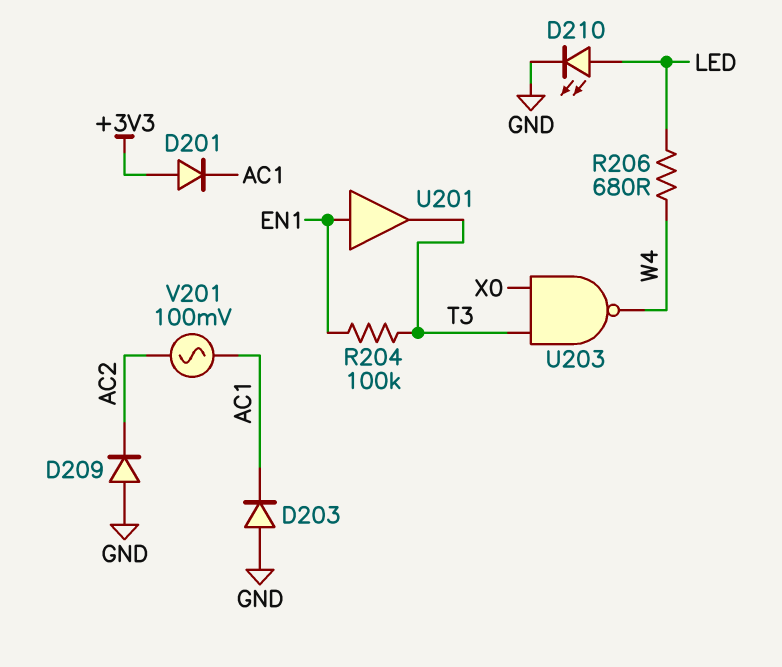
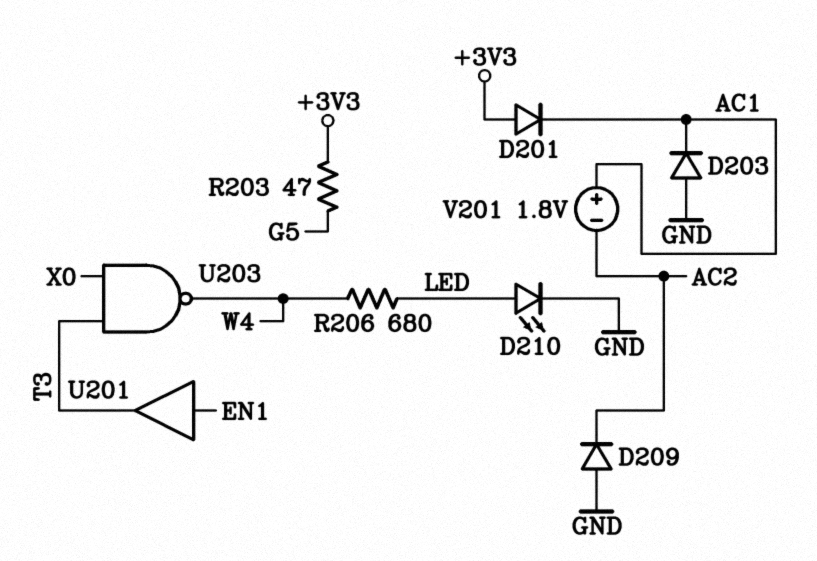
R203: none -> 47 (+3V3, G5)
R204: 100k (EN1, T3) -> none
V201: AC 100mV (AC1, AC2) -> 1.8V (plus AC1, minus AC2)

